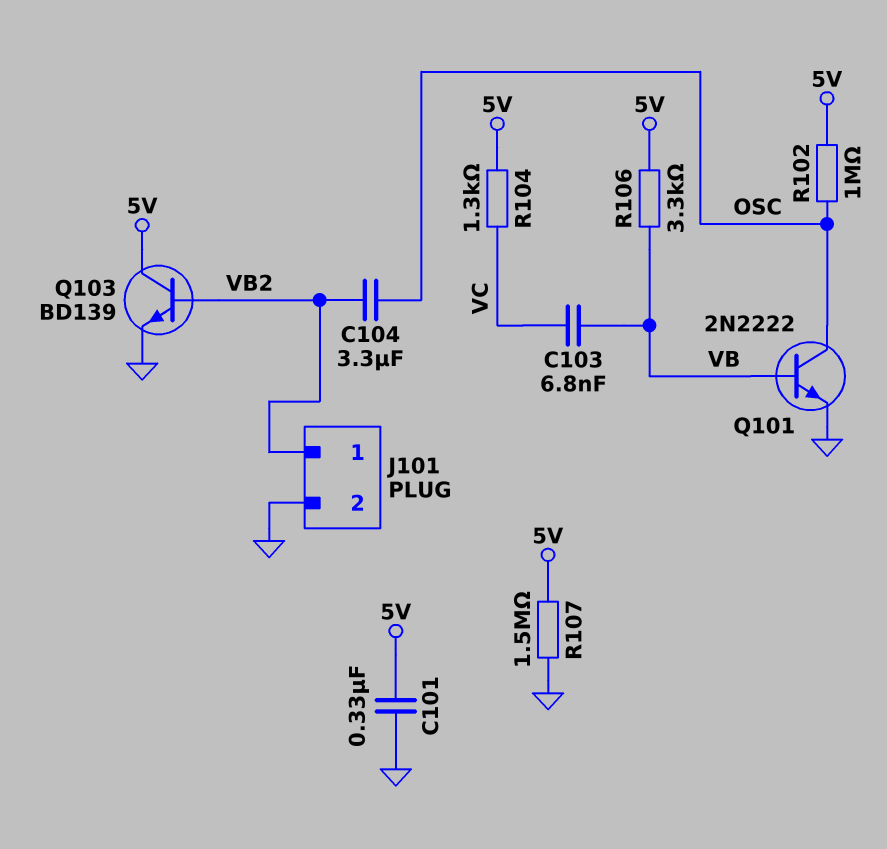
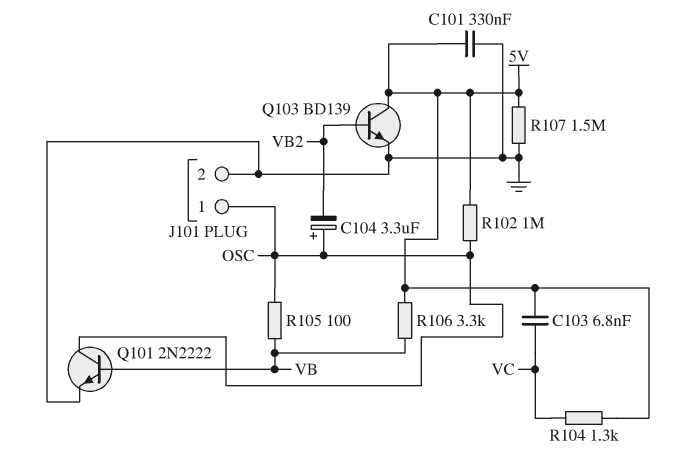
C103: 6.8nF (VB, VC) -> 6.8nF (5V, VC)
C104: 3.3uF (OSC, VB2) -> 3.3uF (plus OSC, minus VB2)
J101 pin 1: VB2 -> OSC
R105: none -> 100 (OSC, VB)

